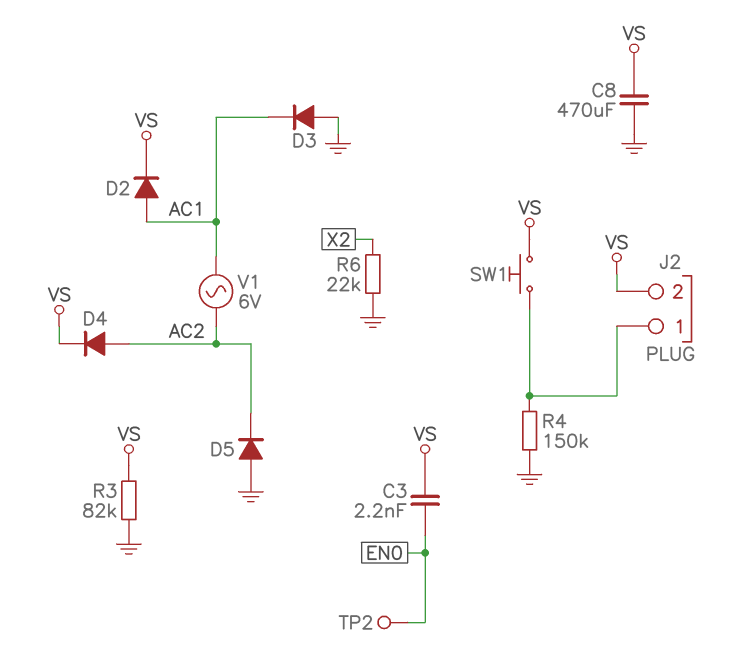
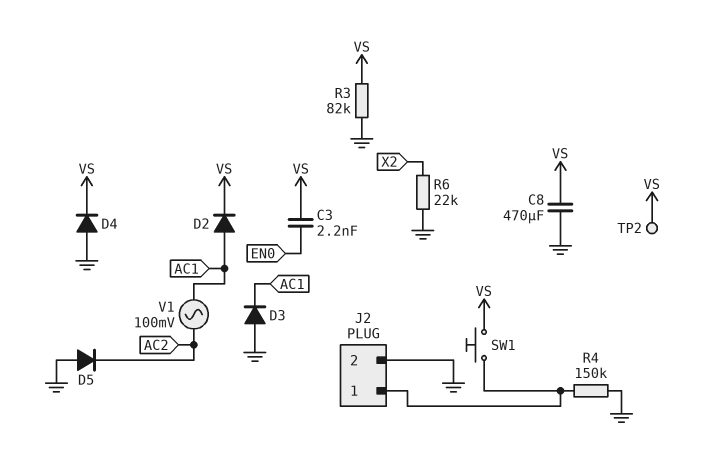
D4: diode (A AC2, K VS) -> diode (A GND, K VS)
J2 pin 2: VS -> GND
TP2: test point (EN0) -> test point (VS)
V1: AC 6V (AC1, AC2) -> AC 100mV (AC1, AC2)

